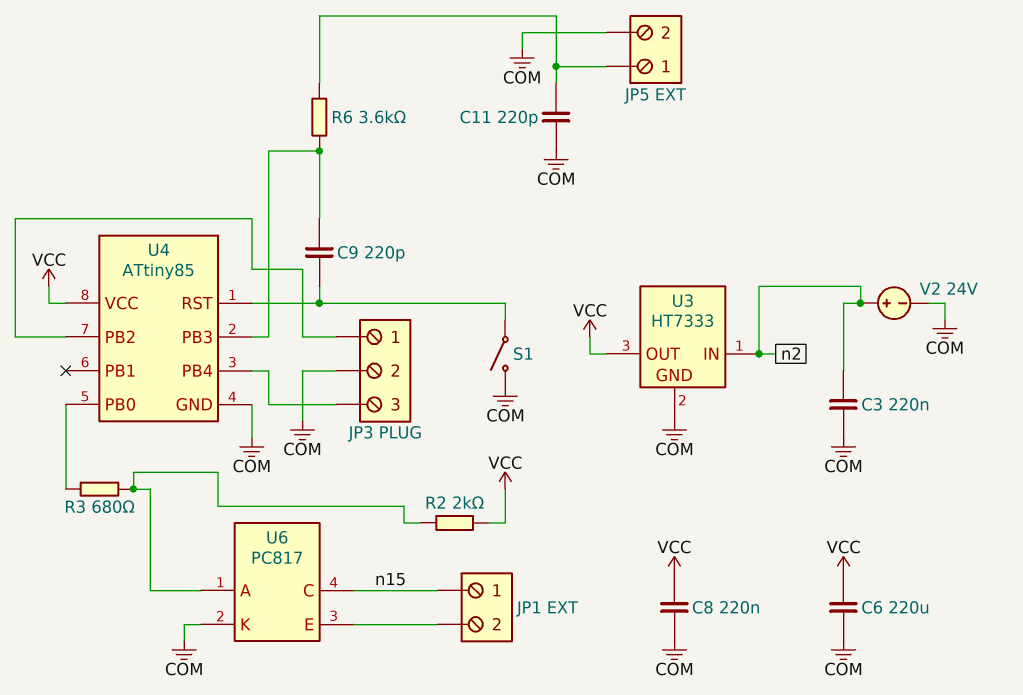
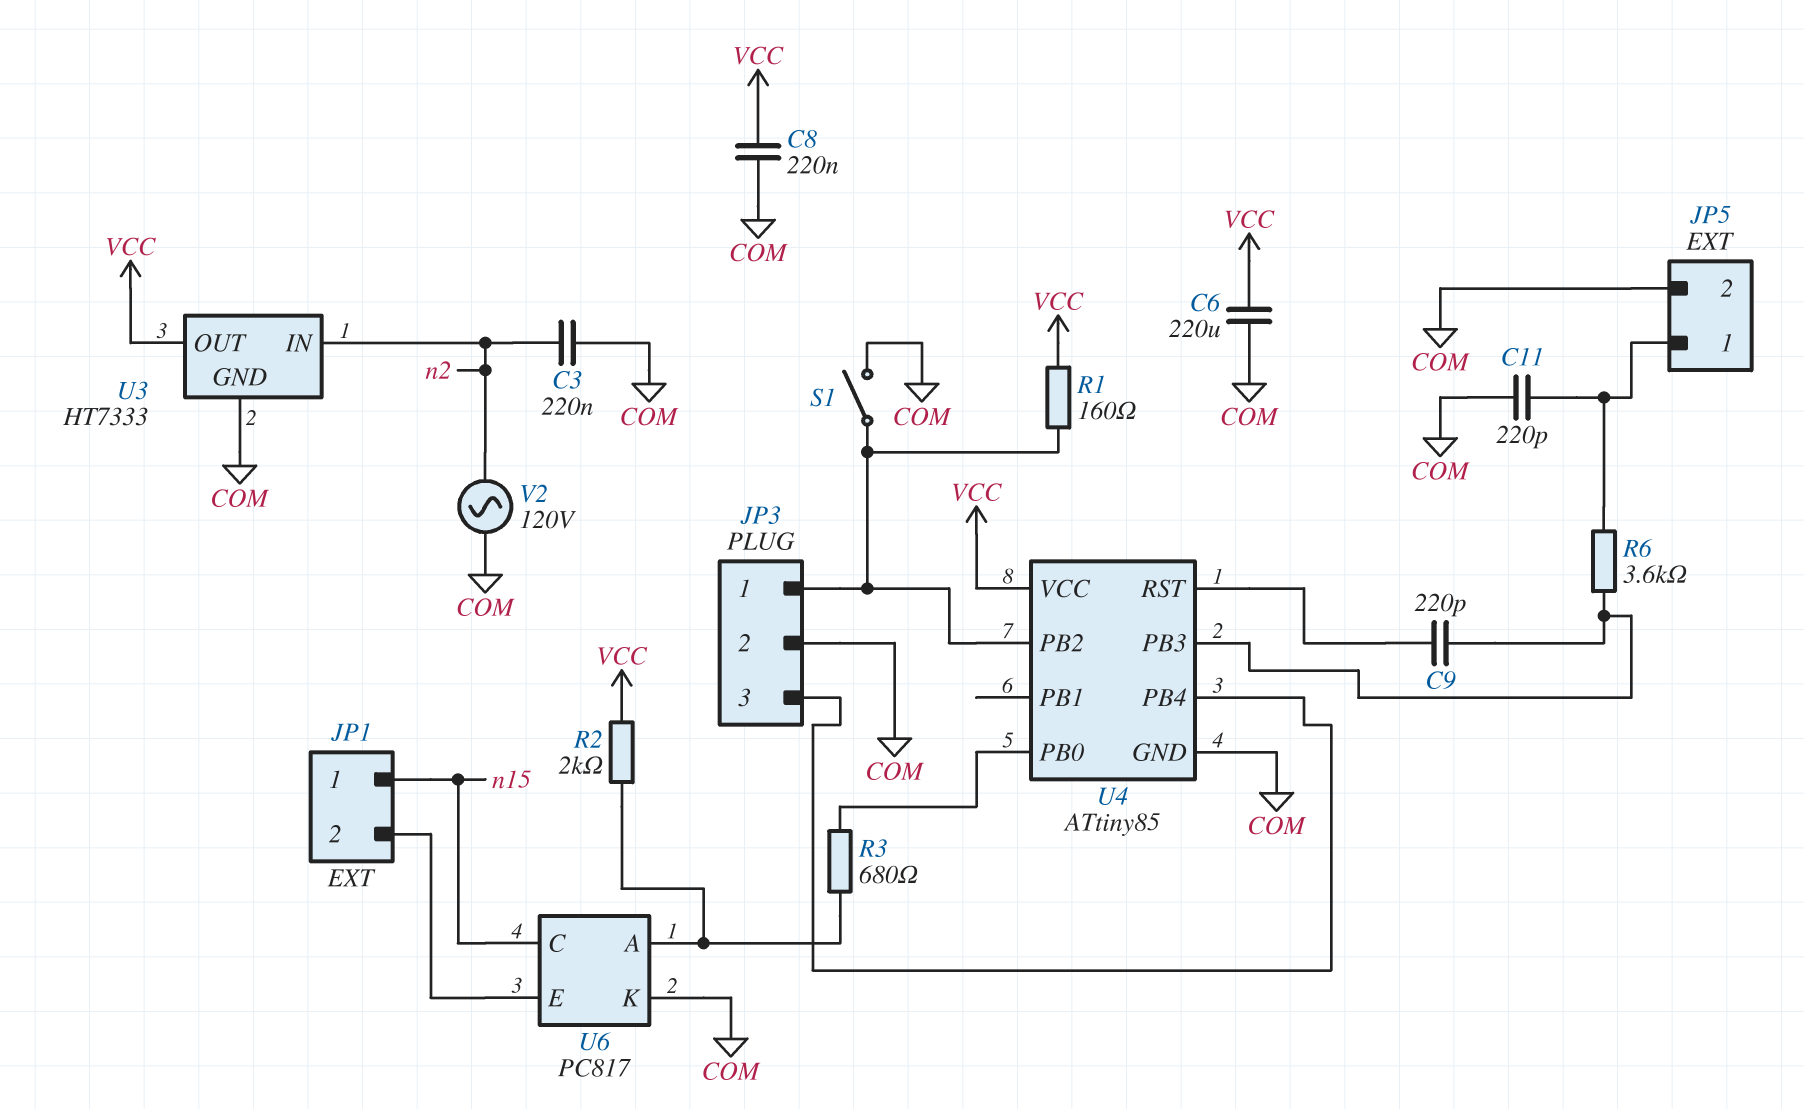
R1: none -> 160 (JP3/1, VCC)
S1: switch (COM, U4/RST) -> switch (COM, JP3/1)
V2: 24V (plus n2, minus COM) -> AC 120V (COM, n2)

